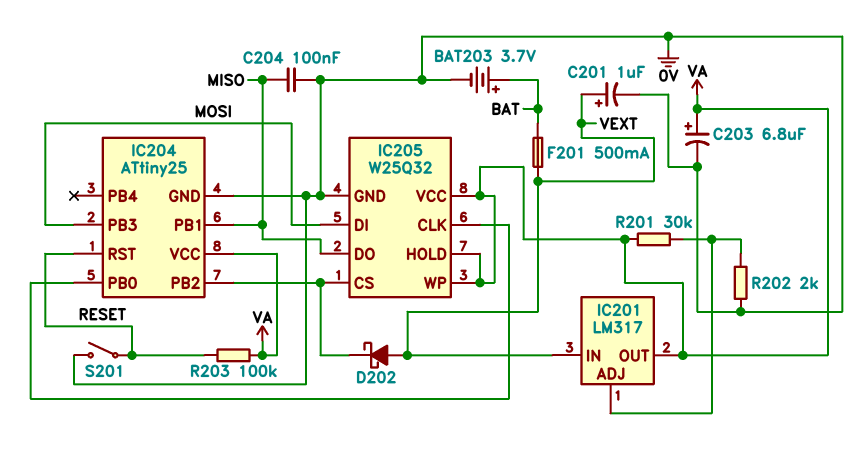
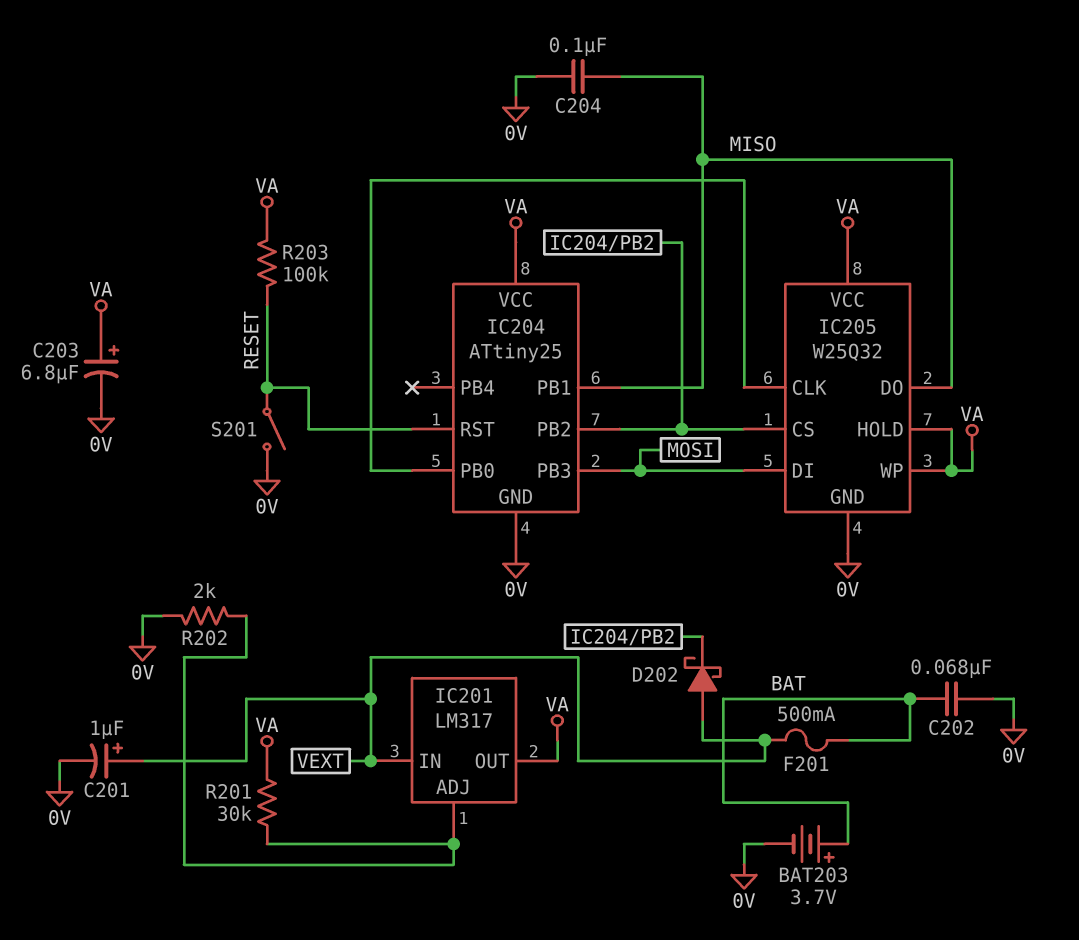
C202: none -> 68nF (0V, BAT)

